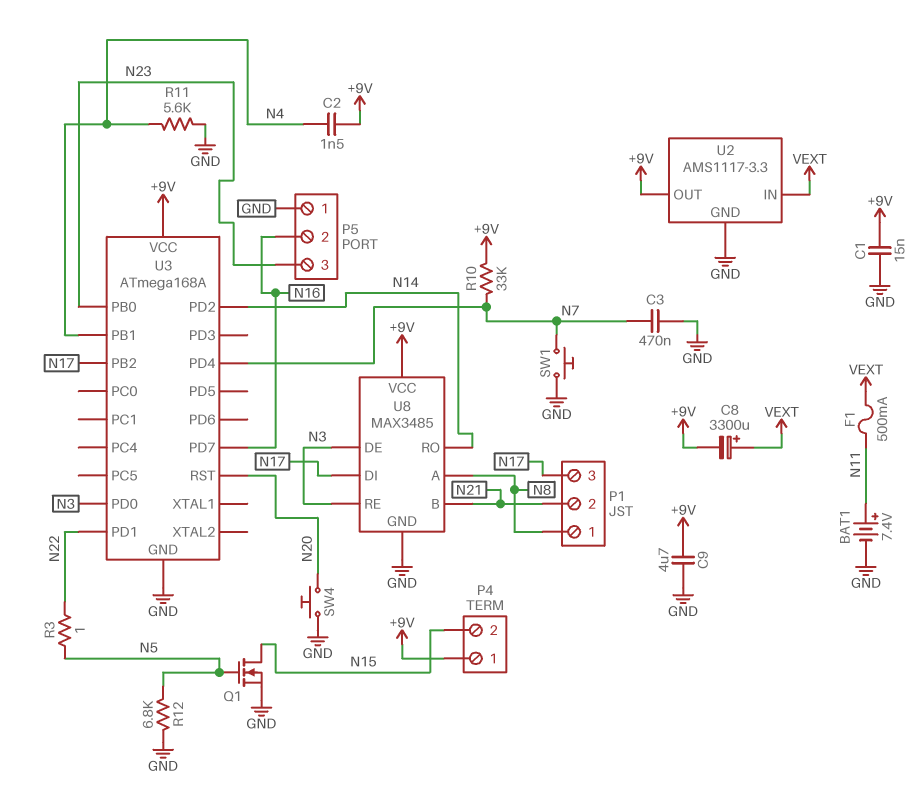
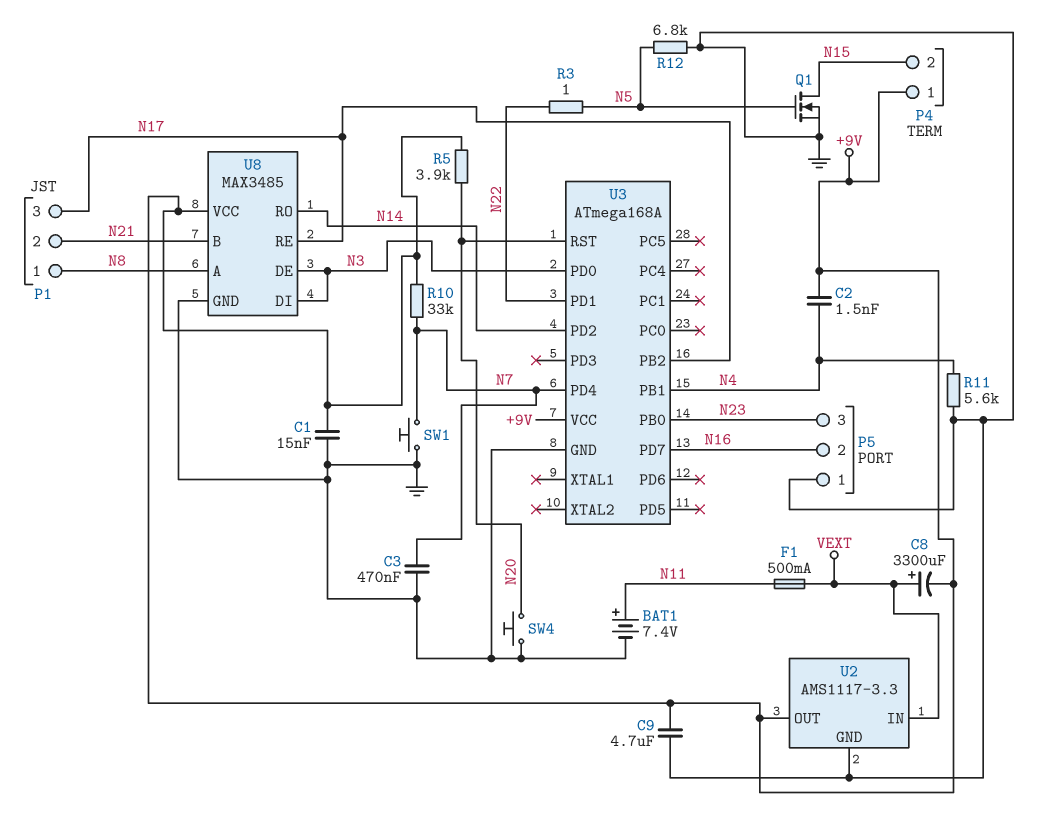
R5: none -> 3.9k (+9V, N20)
U8 pin DI: N17 -> N3
U8 pin RE: N3 -> N17

